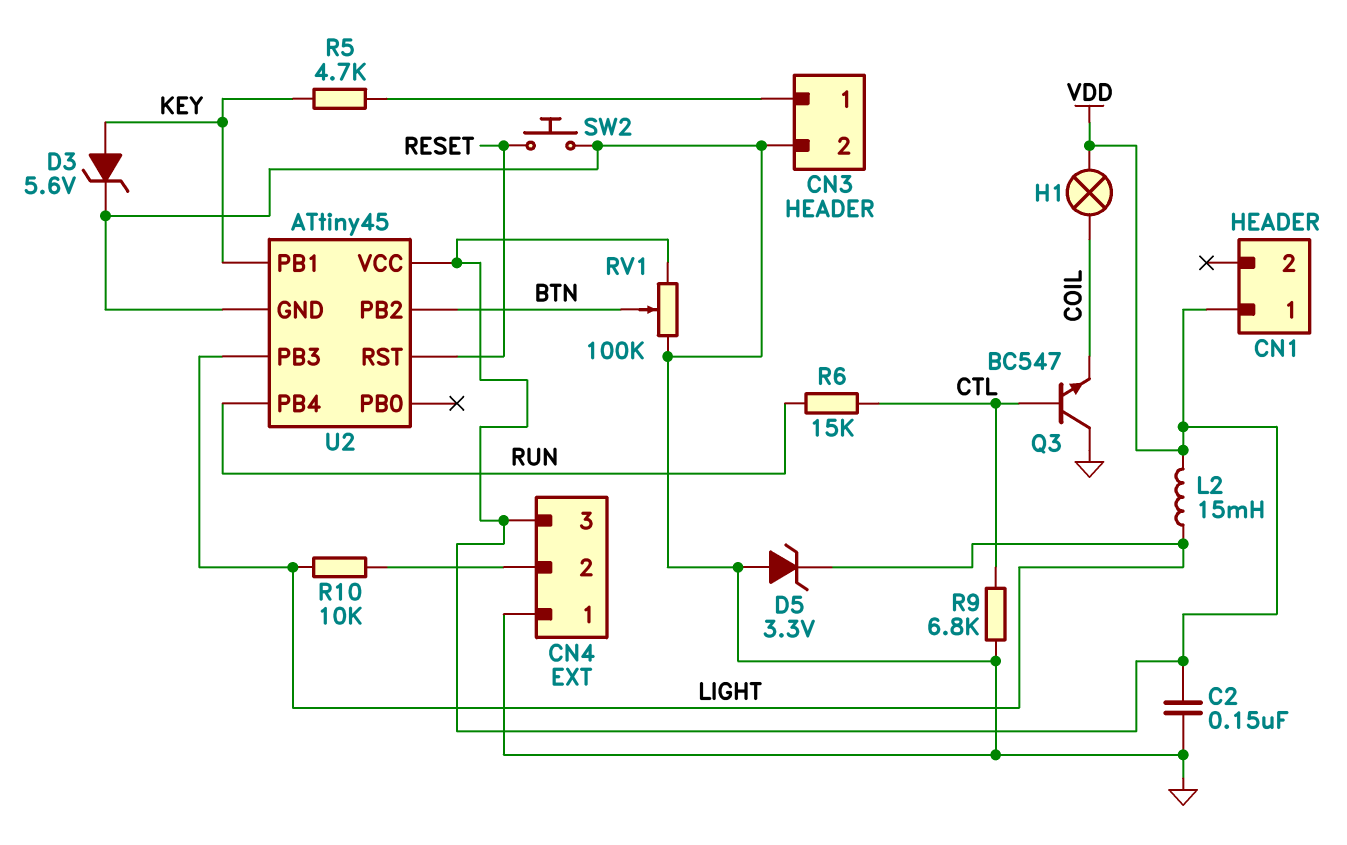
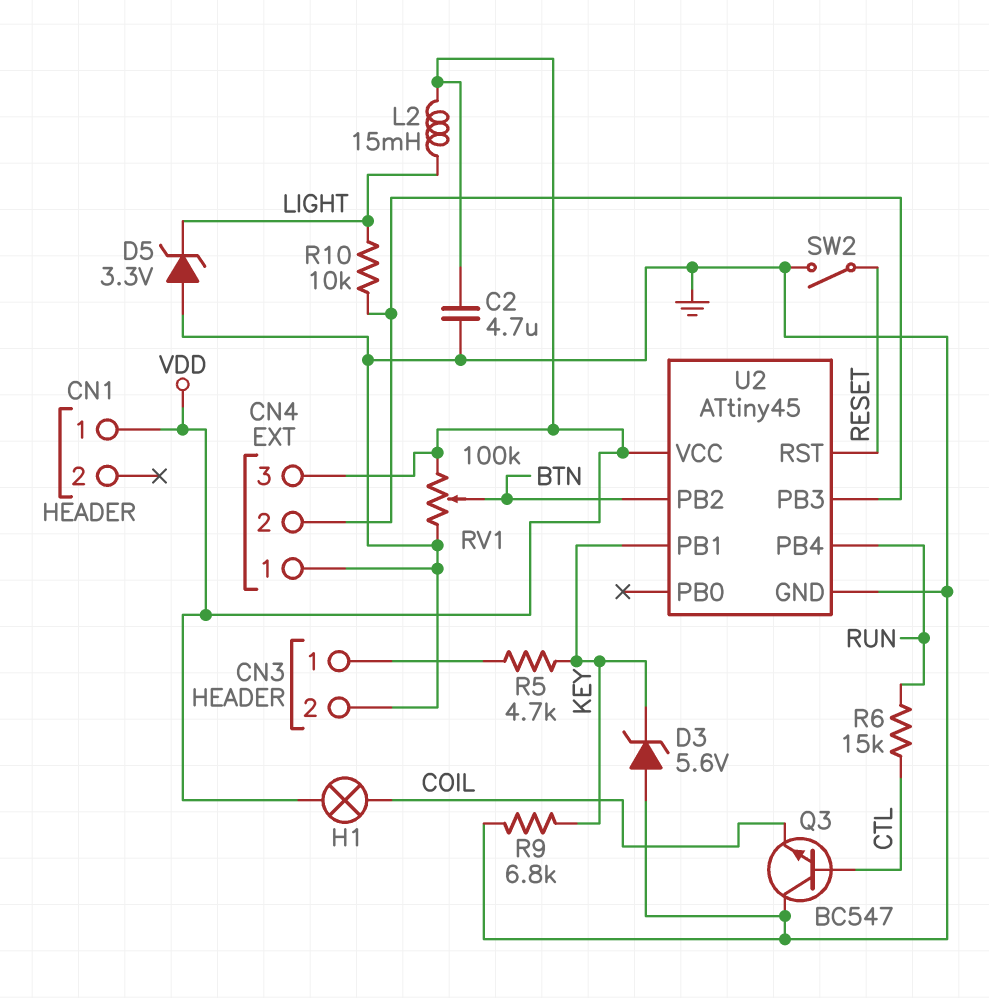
C2: 150nF (GND, VDD) -> 4.7uF (GND, VDD)
D3: zener 5.6V (A KEY, K GND) -> zener 5.6V (A GND, K KEY)
R9: 6.8k (CTL, GND) -> 6.8k (GND, KEY)
SW2: button (GND, RESET) -> switch (GND, RESET)
U2 pin PB3: LIGHT -> CN4/2

